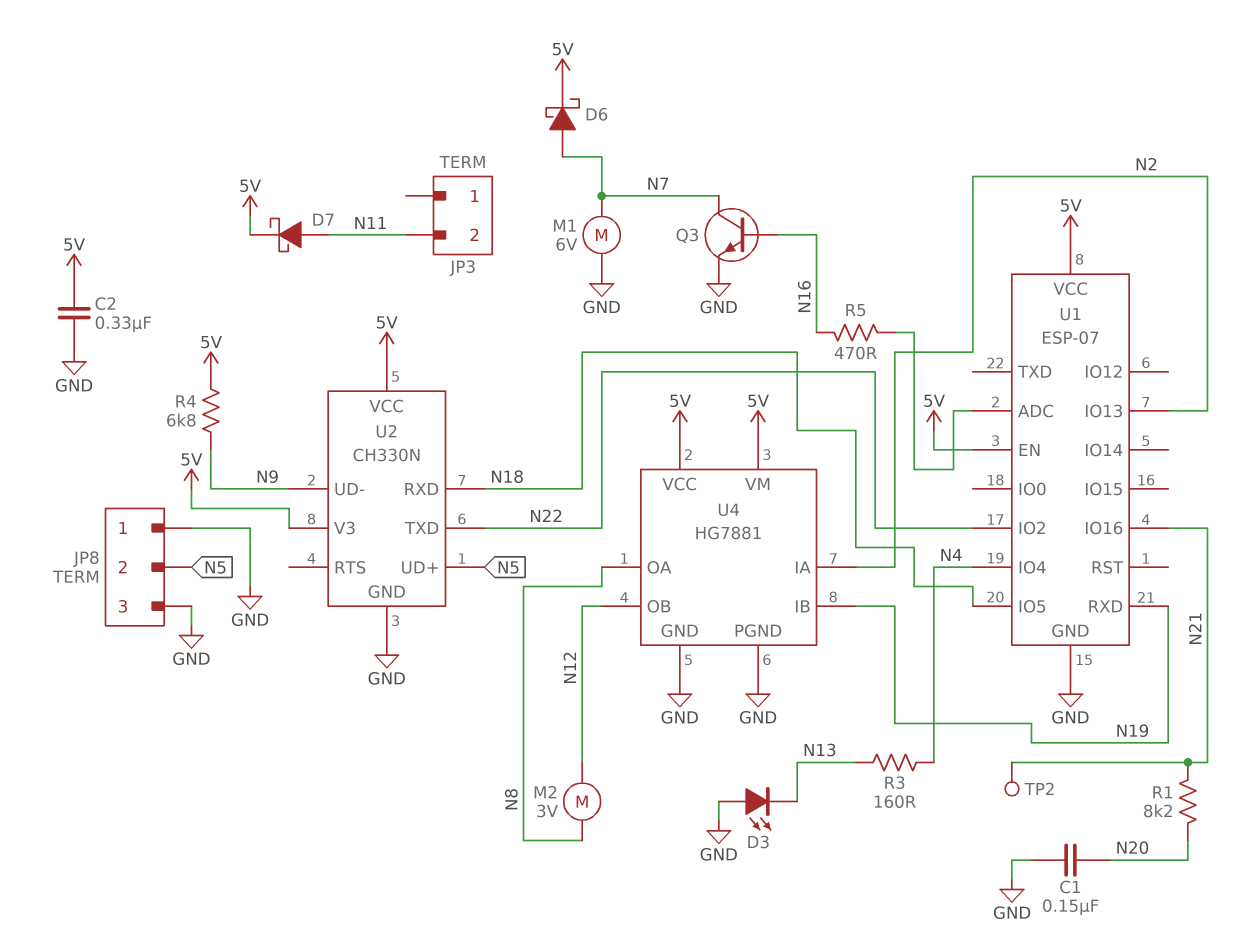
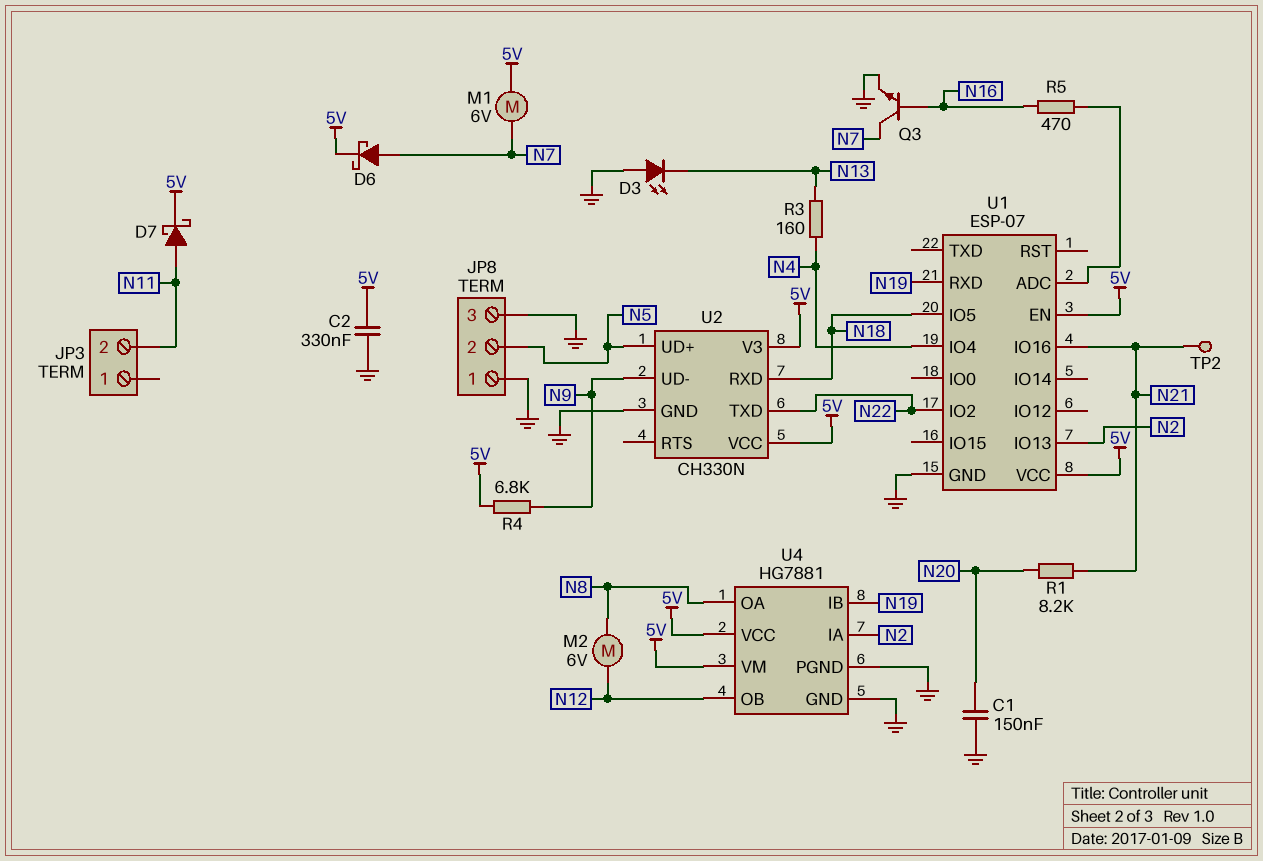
M1: motor 6V (GND, N7) -> motor 6V (5V, N7)
M2: motor 3V (N8, N12) -> motor 6V (N8, N12)

